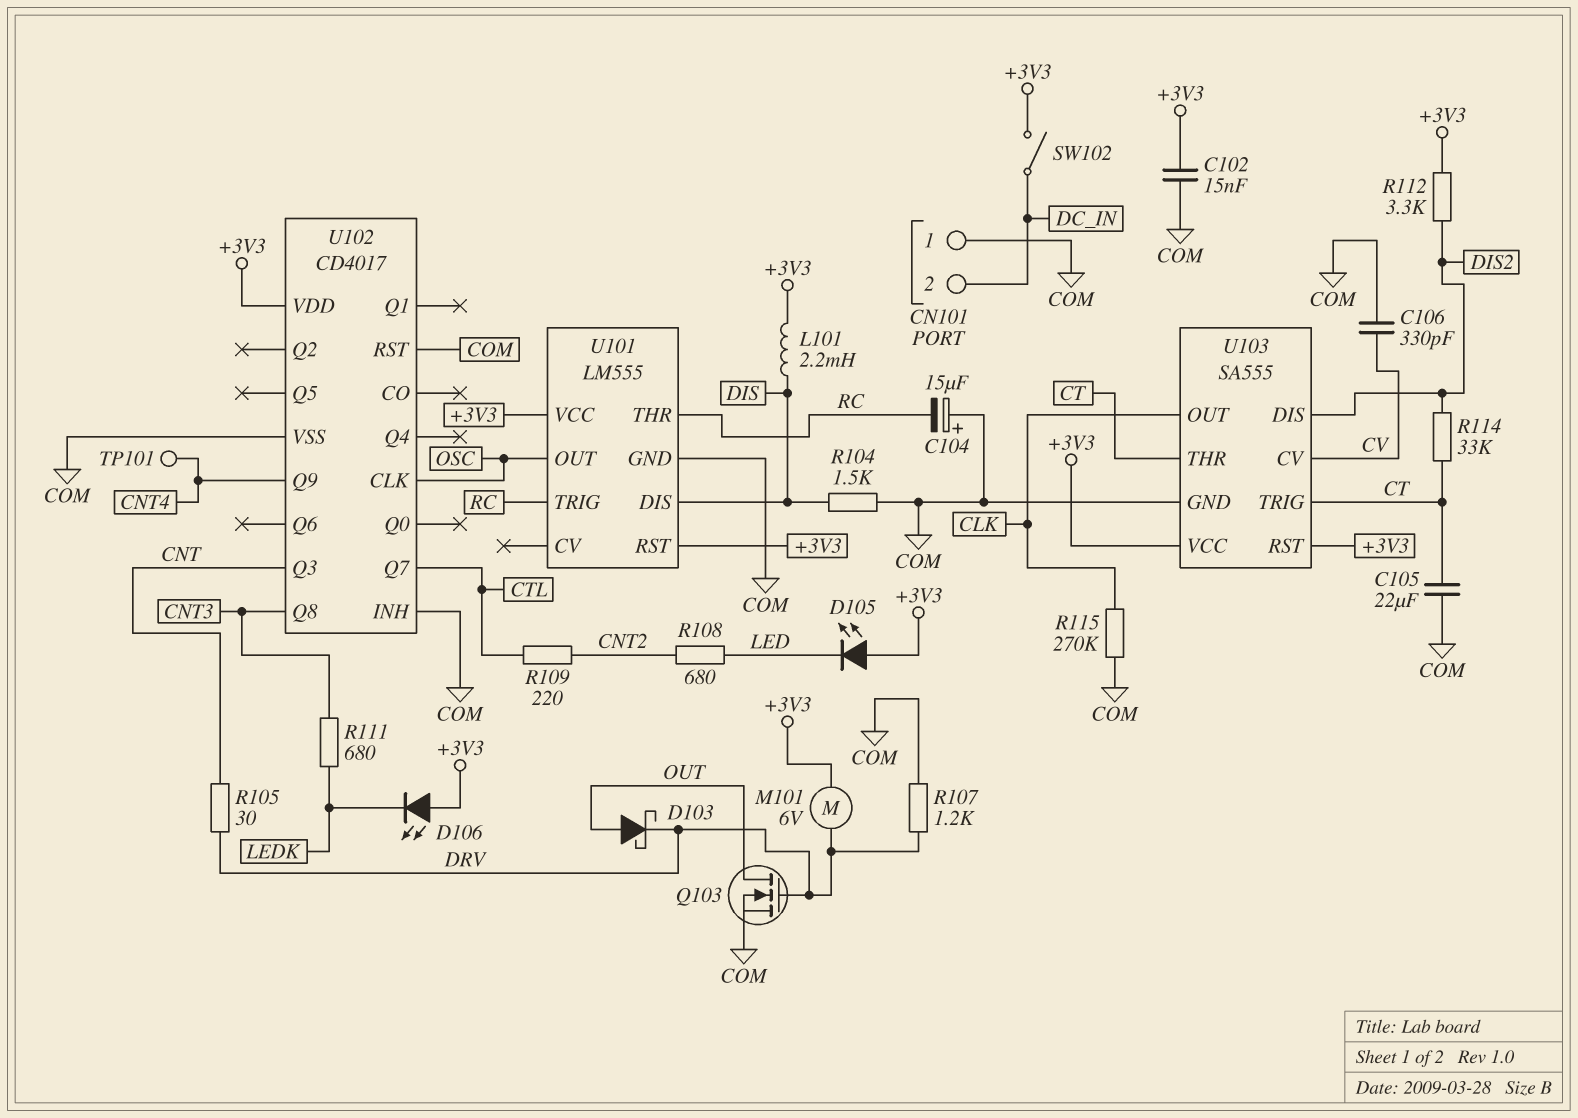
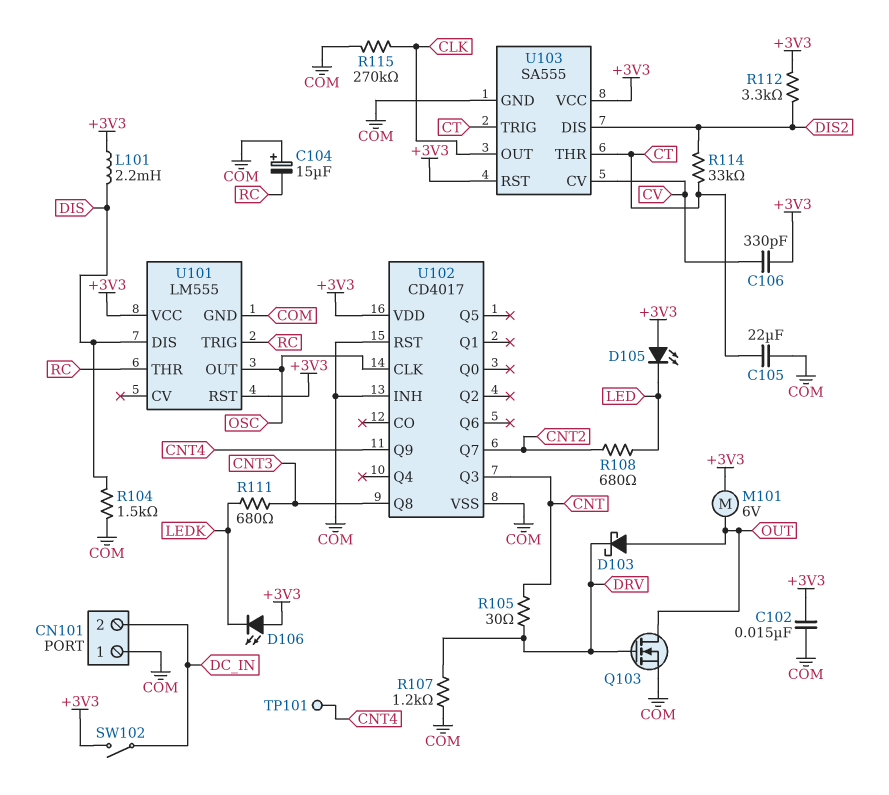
C106: 330pF (COM, CV) -> 330pF (+3V3, CV)
M101: motor 6V (+3V3, DRV) -> motor 6V (+3V3, OUT)
R109: 220 (CNT2, CTL) -> none
U102 pin Q7: CTL -> CNT2

